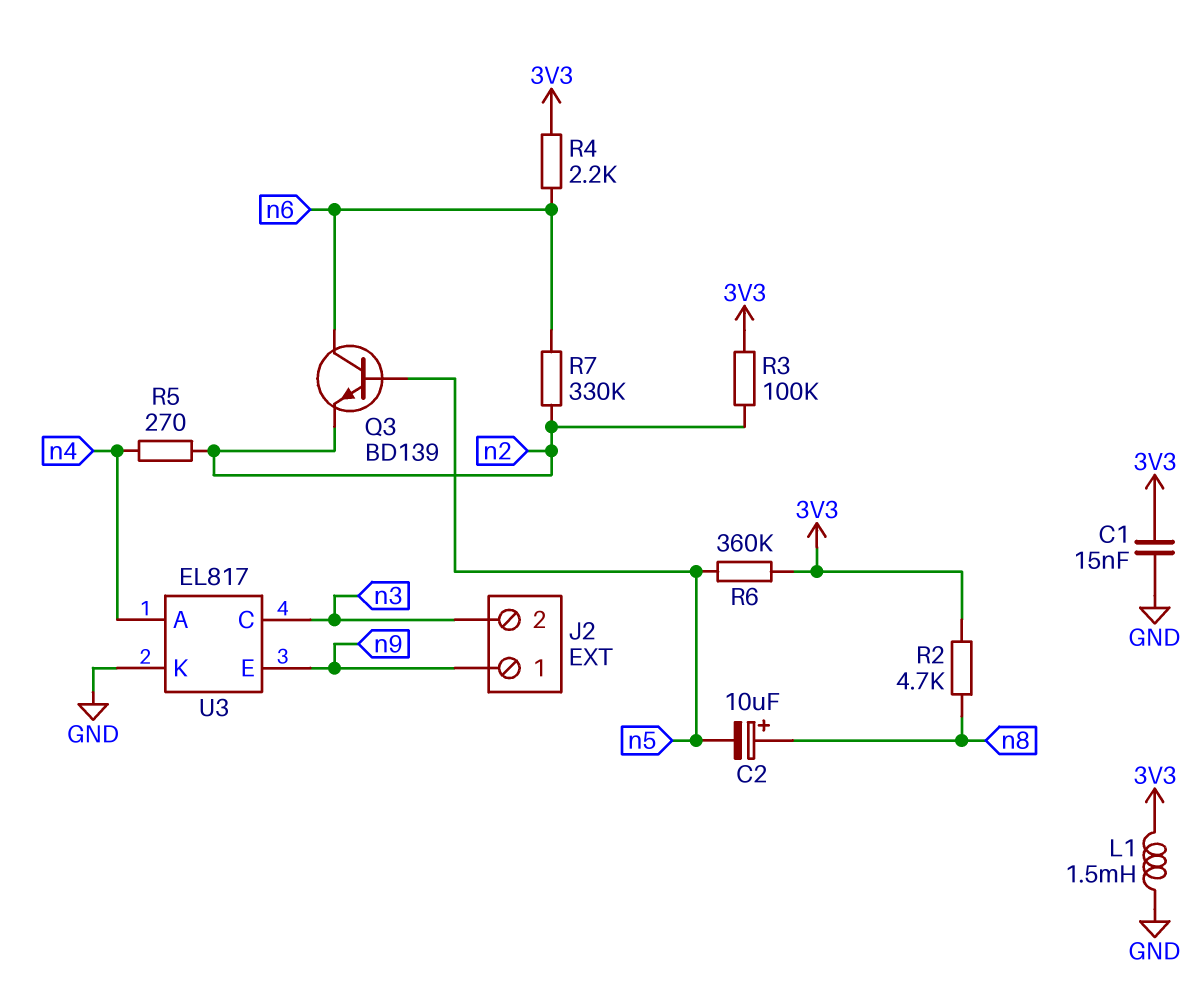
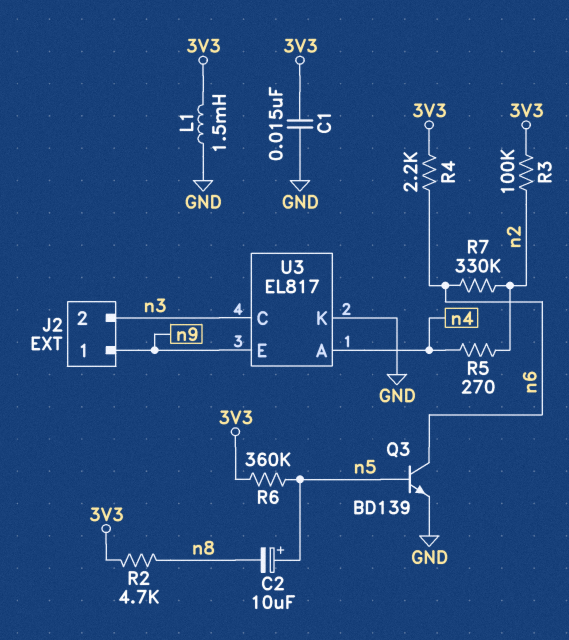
C2: 10uF (plus n8, minus n5) -> 10uF (plus n5, minus n8)
Q3: NPN BD139 (B n5, C n6, E n2) -> NPN BD139 (B n5, C n6, E GND)

